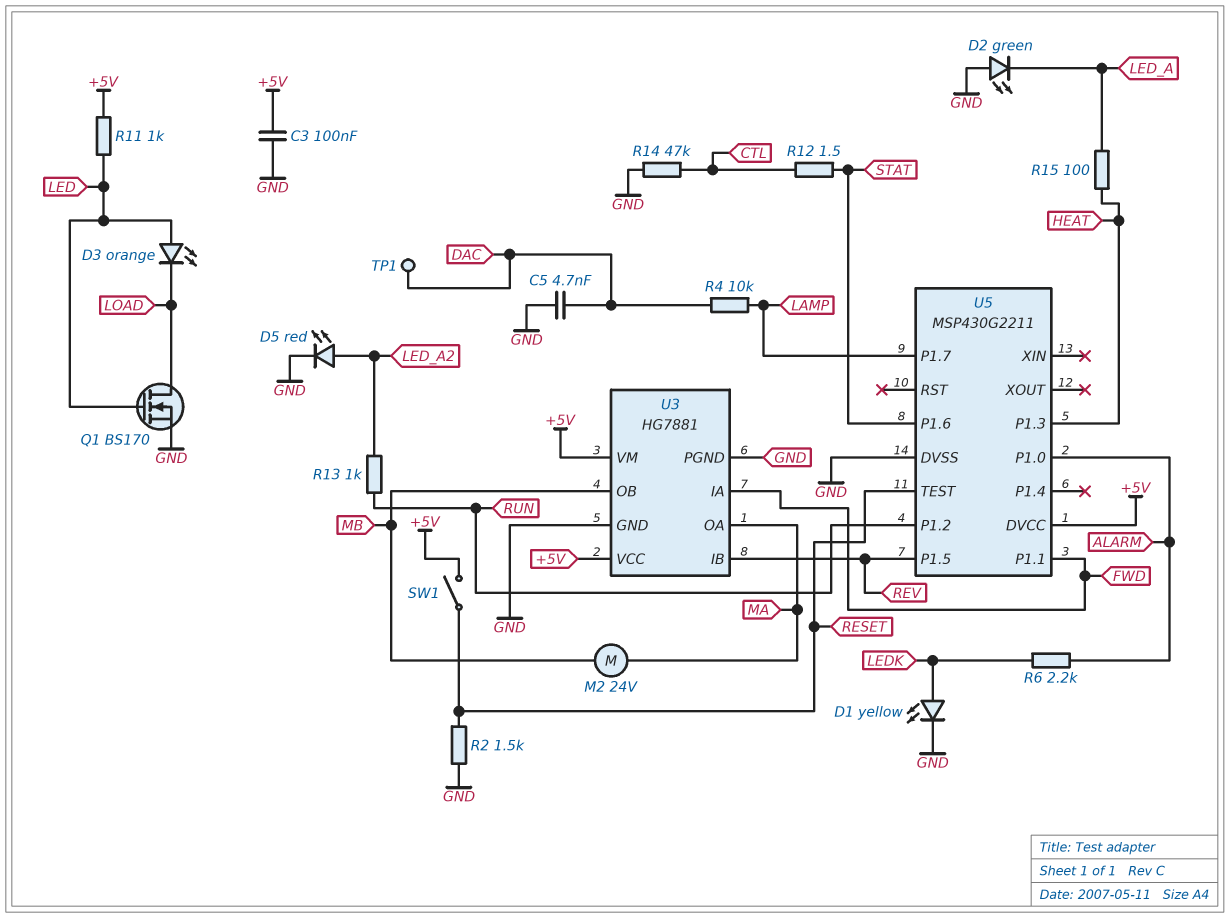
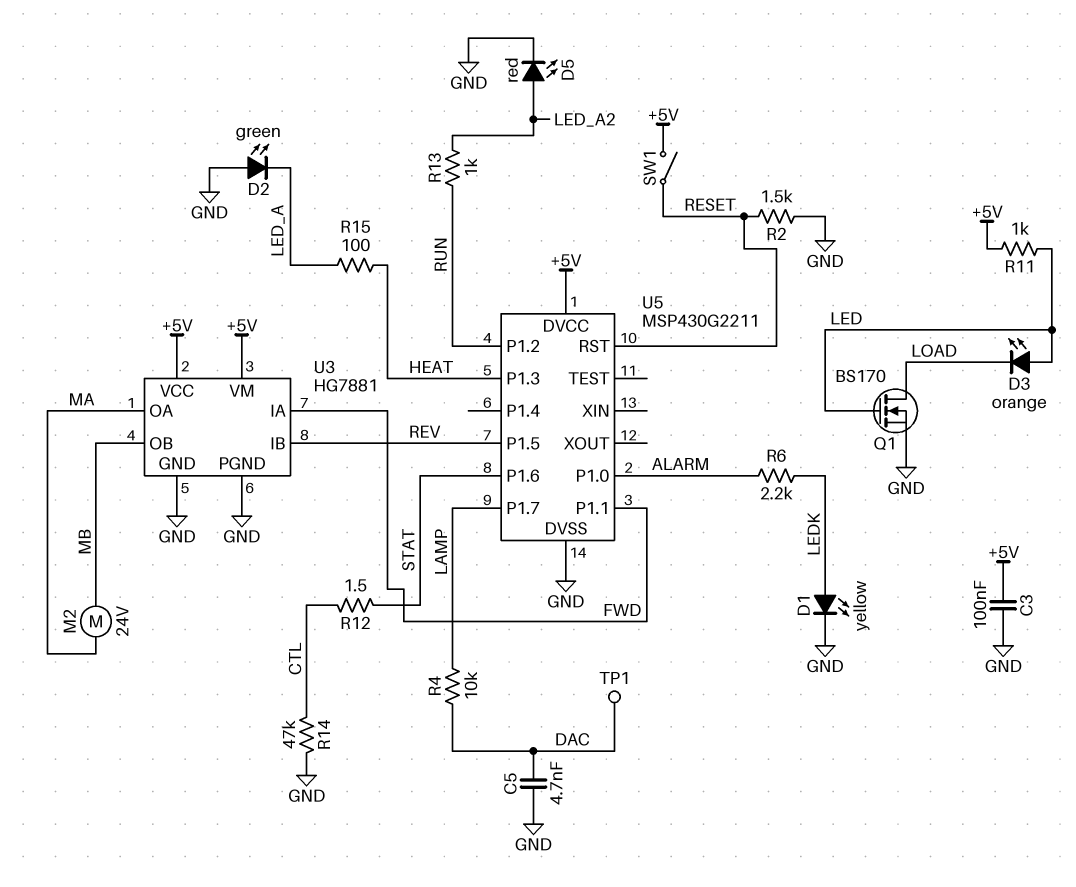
U5 pin RST: none -> RESET
U5 pin TEST: RESET -> none

